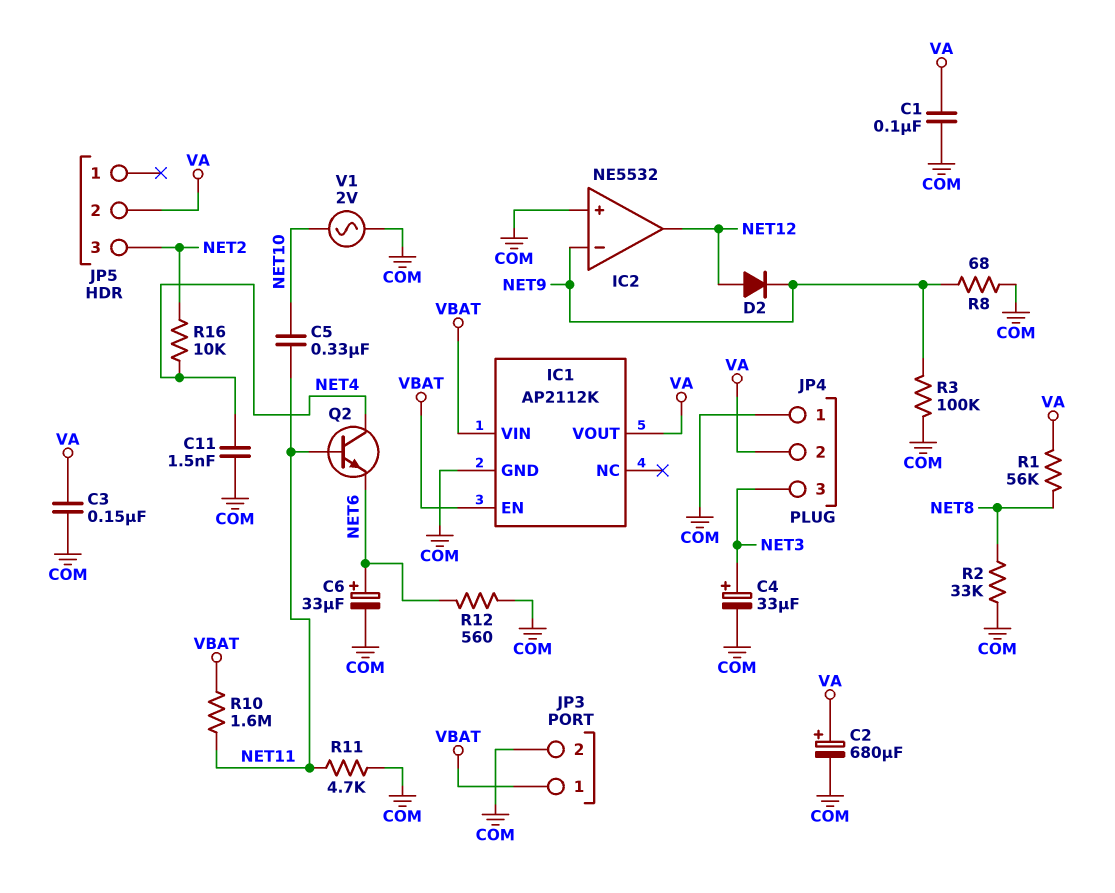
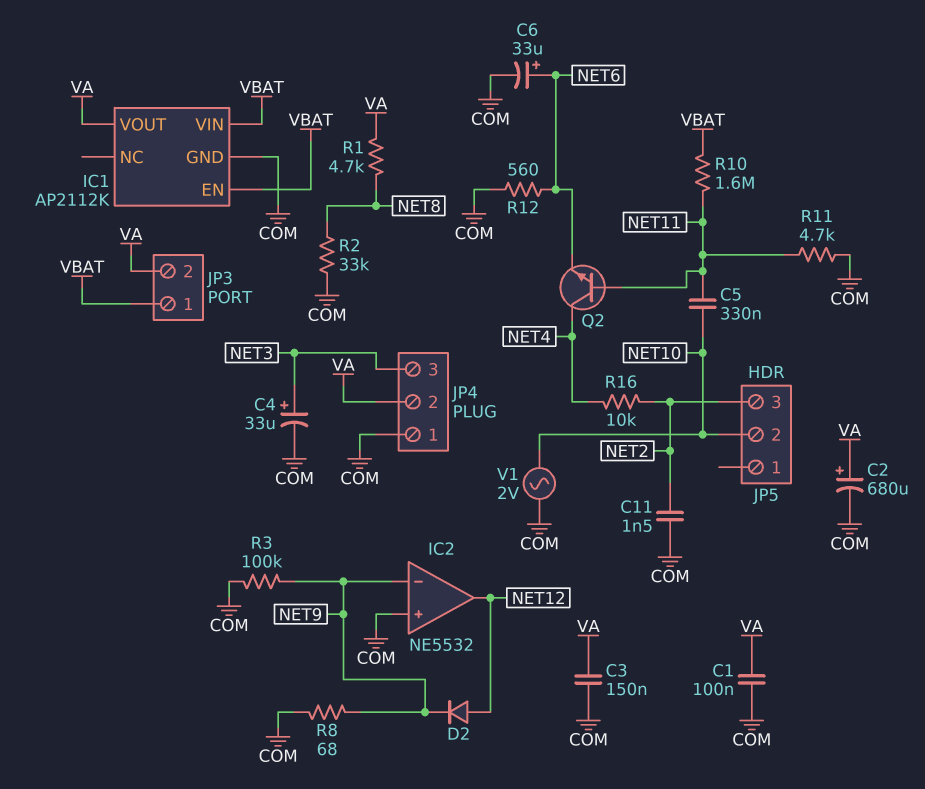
C11: 1.5nF (COM, NET4) -> 1.5nF (COM, NET2)
JP3 pin 2: COM -> VA
JP5 pin 2: VA -> NET10
R1: 56k (NET8, VA) -> 4.7k (NET8, VA)

